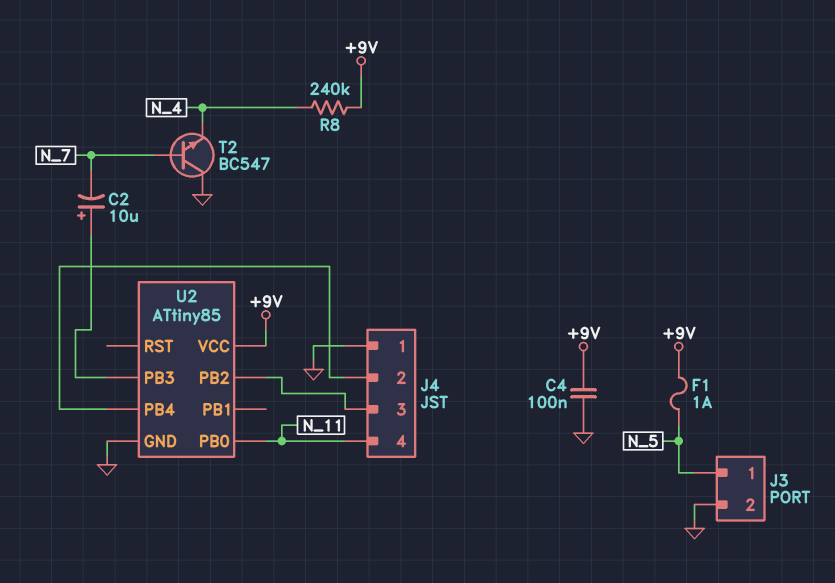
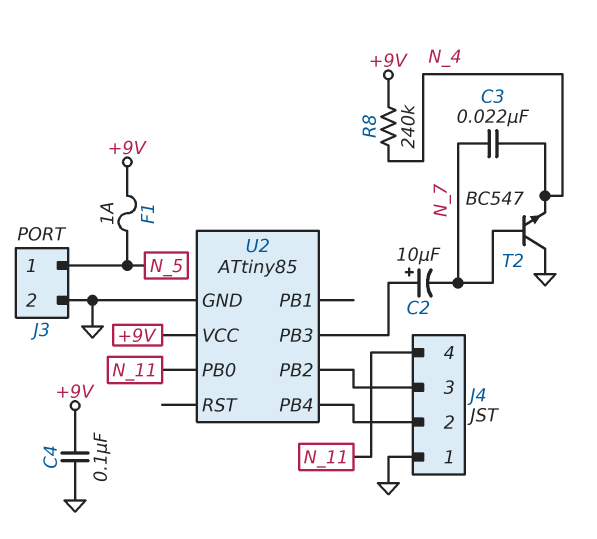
C3: none -> 22nF (N_4, N_7)

